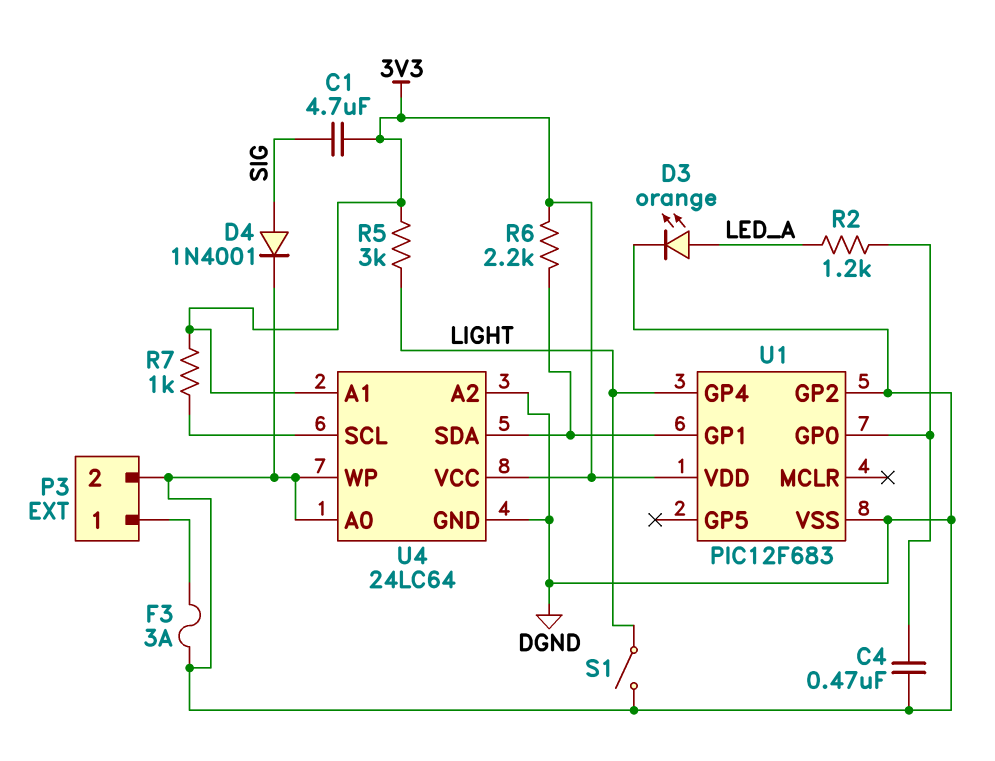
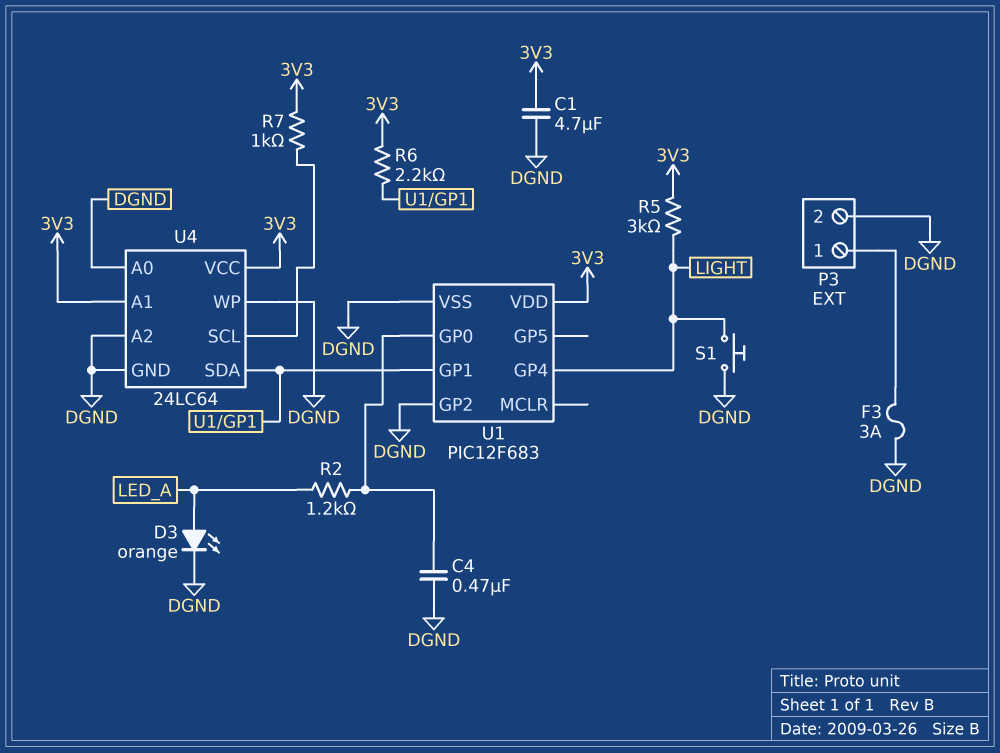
C1: 4.7uF (3V3, SIG) -> 4.7uF (3V3, DGND)
D4: diode 1N4001 (A SIG, K DGND) -> none
S1: switch (DGND, LIGHT) -> button (DGND, LIGHT)

